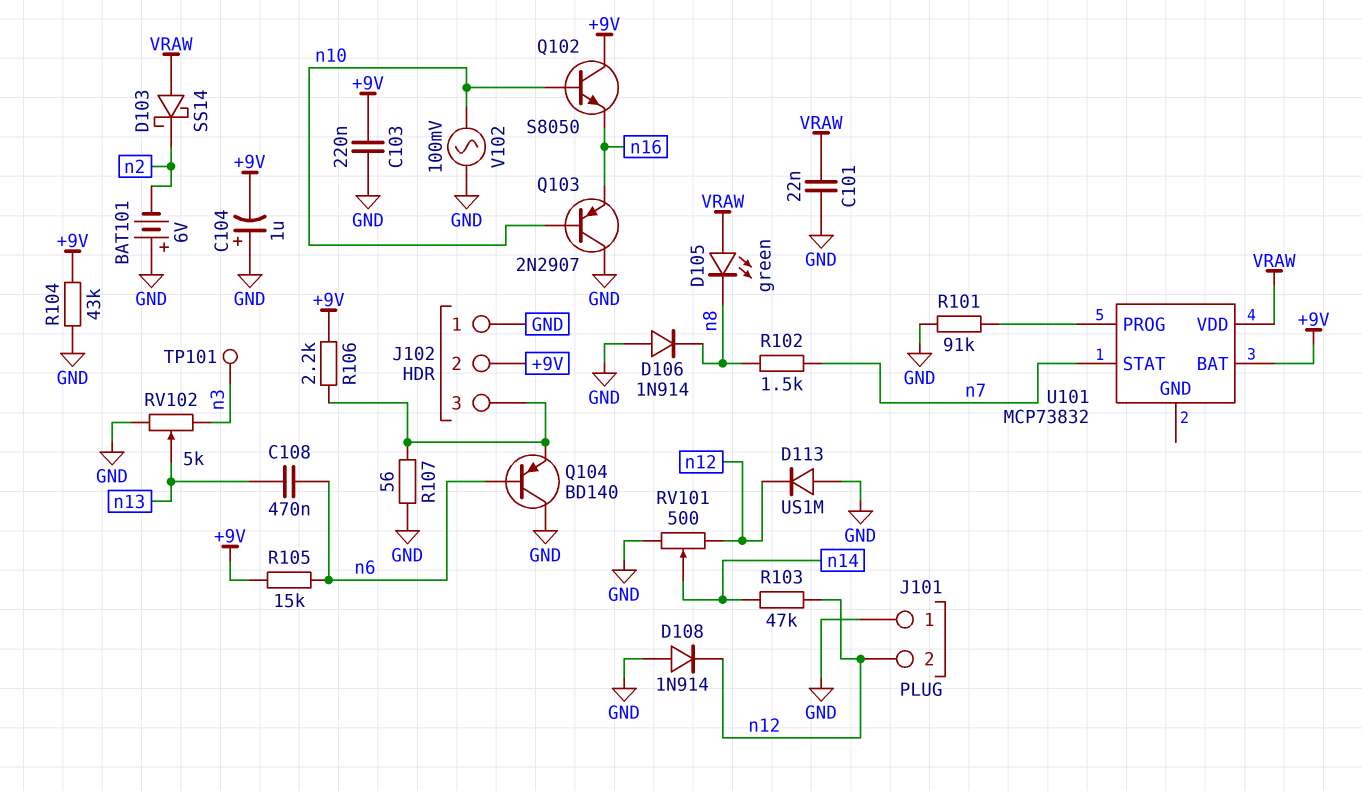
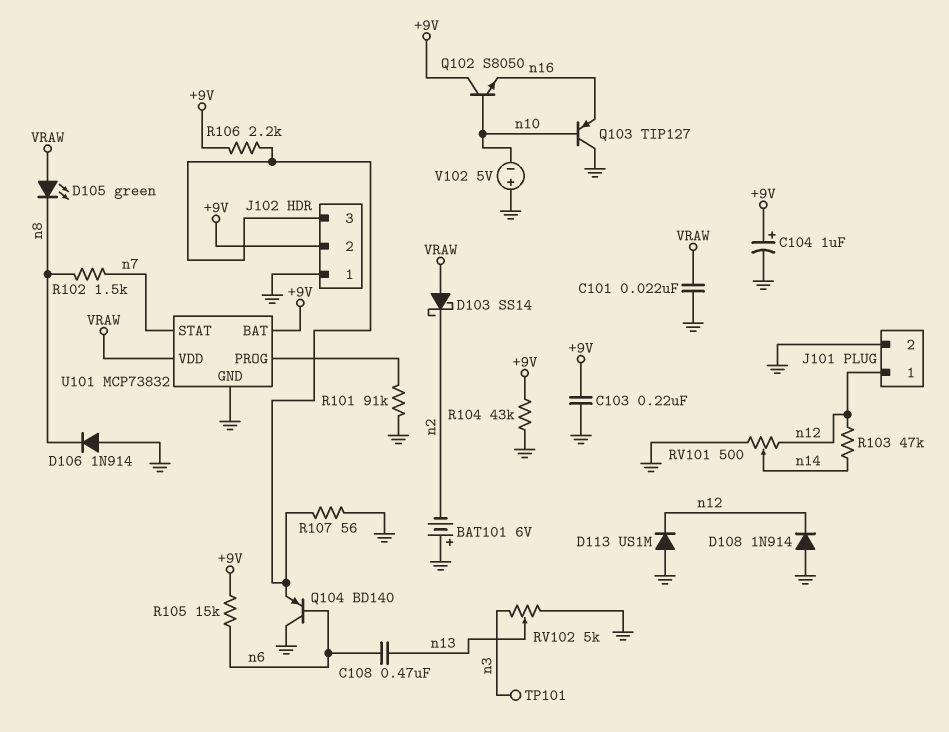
C104: 1uF (plus GND, minus +9V) -> 1uF (plus +9V, minus GND)
J101 pin 1: GND -> n12
J101 pin 2: n12 -> GND
Q103: PNP 2N2907 (B n10, C GND, E n16) -> PNP TIP127 (B n10, C GND, E n16)
U101 pin GND: none -> GND
V102: AC 100mV (GND, n10) -> 5V (plus GND, minus n10)

